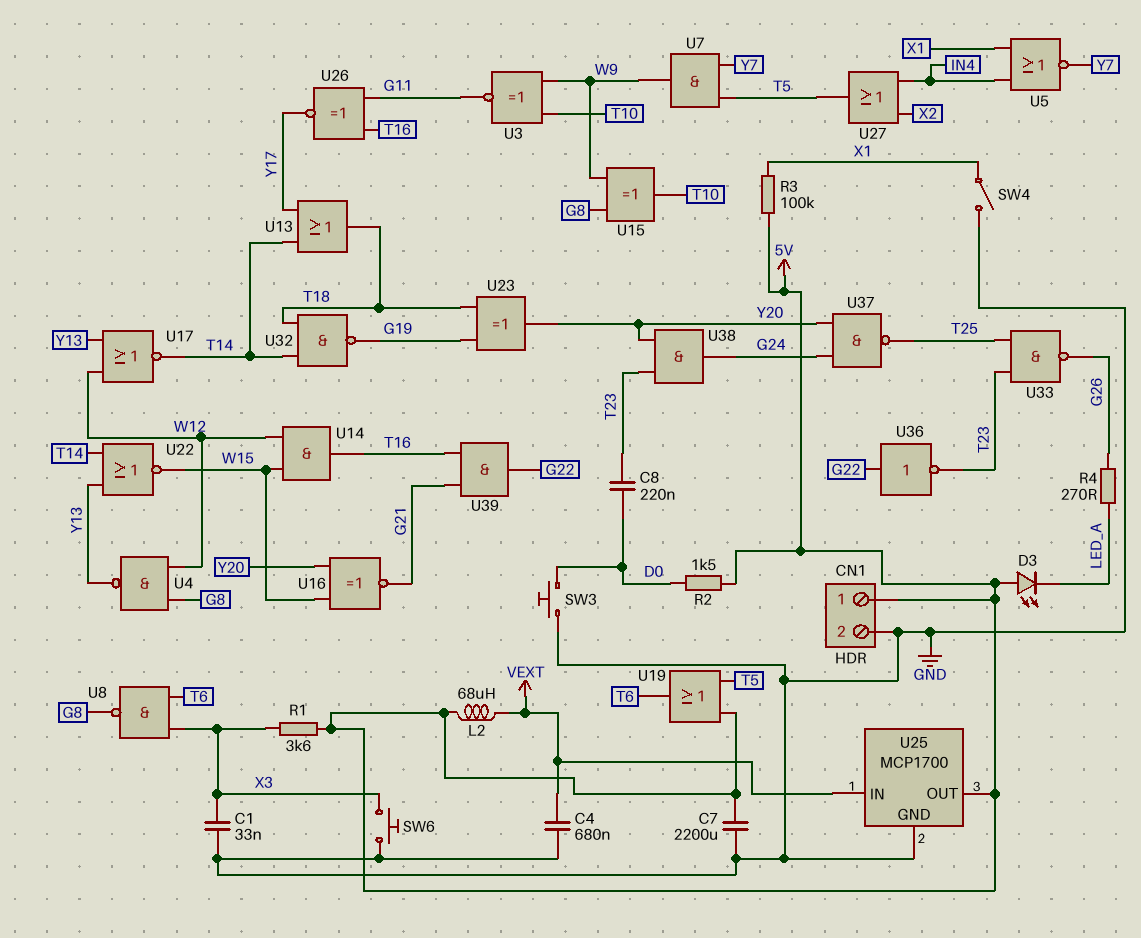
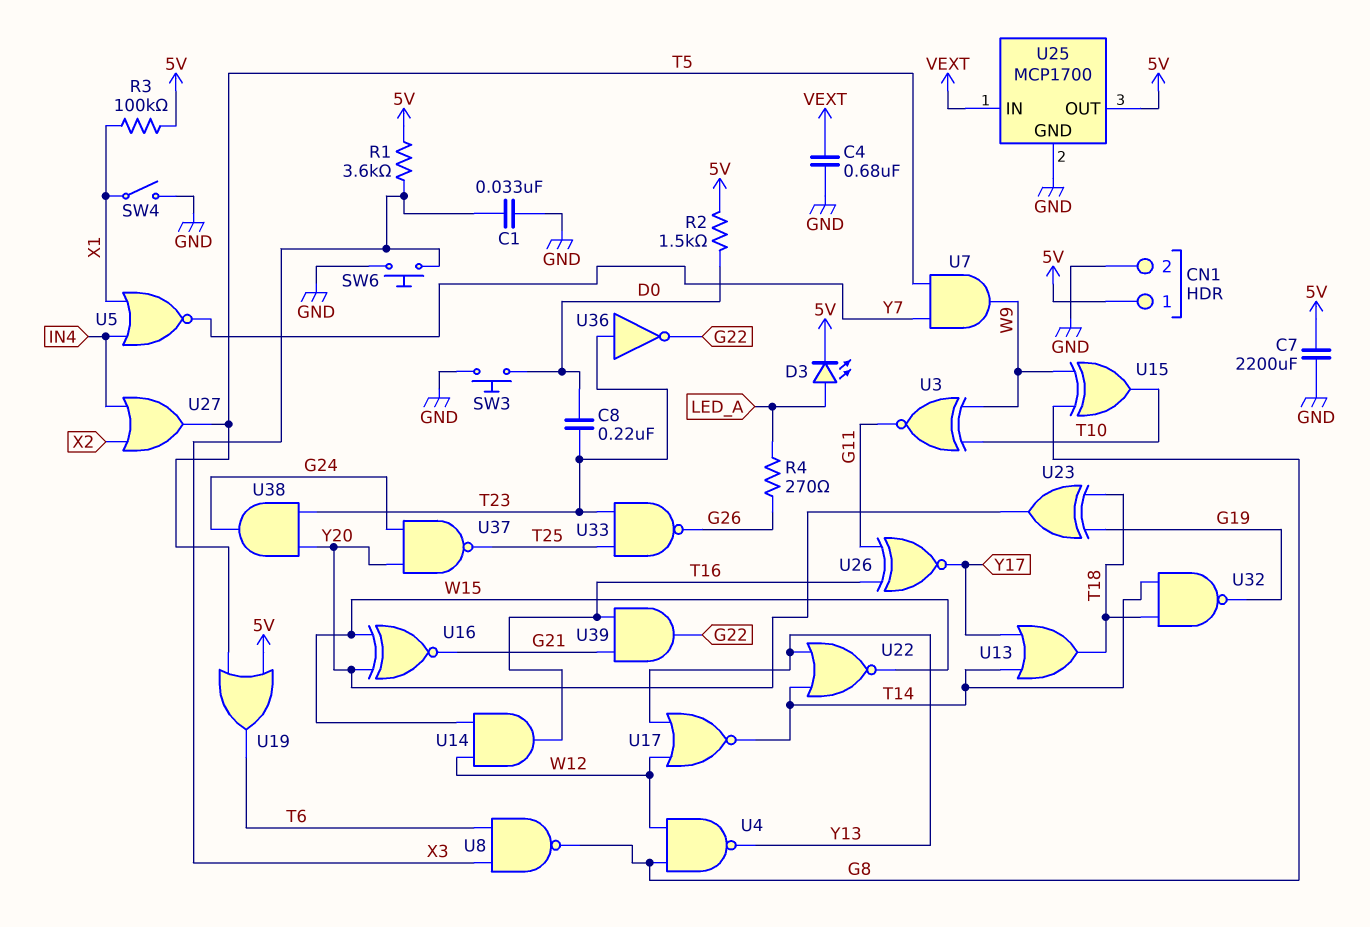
D3: LED (A 5V, K LED_A) -> LED (A LED_A, K 5V)
L2: 68uH (5V, VEXT) -> none
U36: NOT (in G22, out T23) -> NOT (in T23, out G22)

